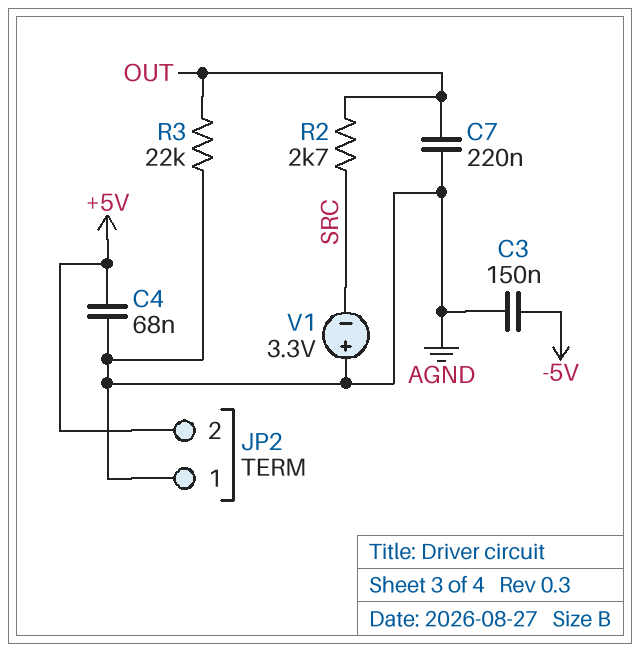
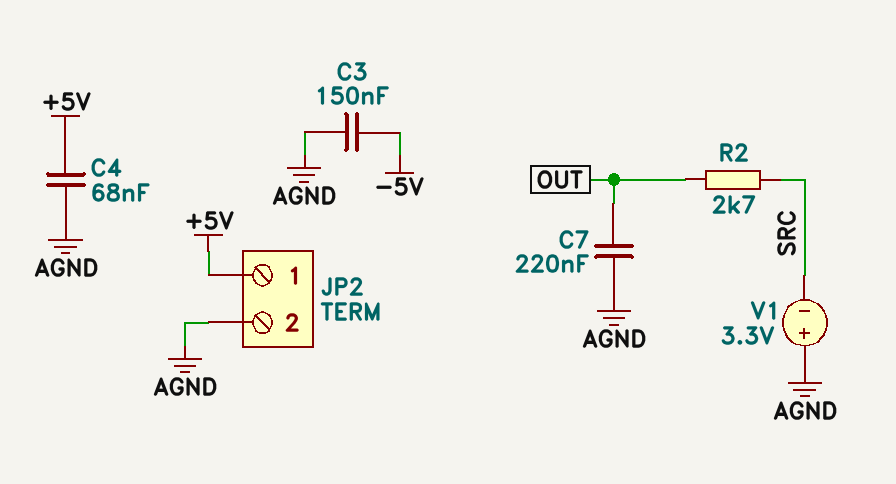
JP2 pin 1: AGND -> +5V
JP2 pin 2: +5V -> AGND
R3: 22k (AGND, OUT) -> none

